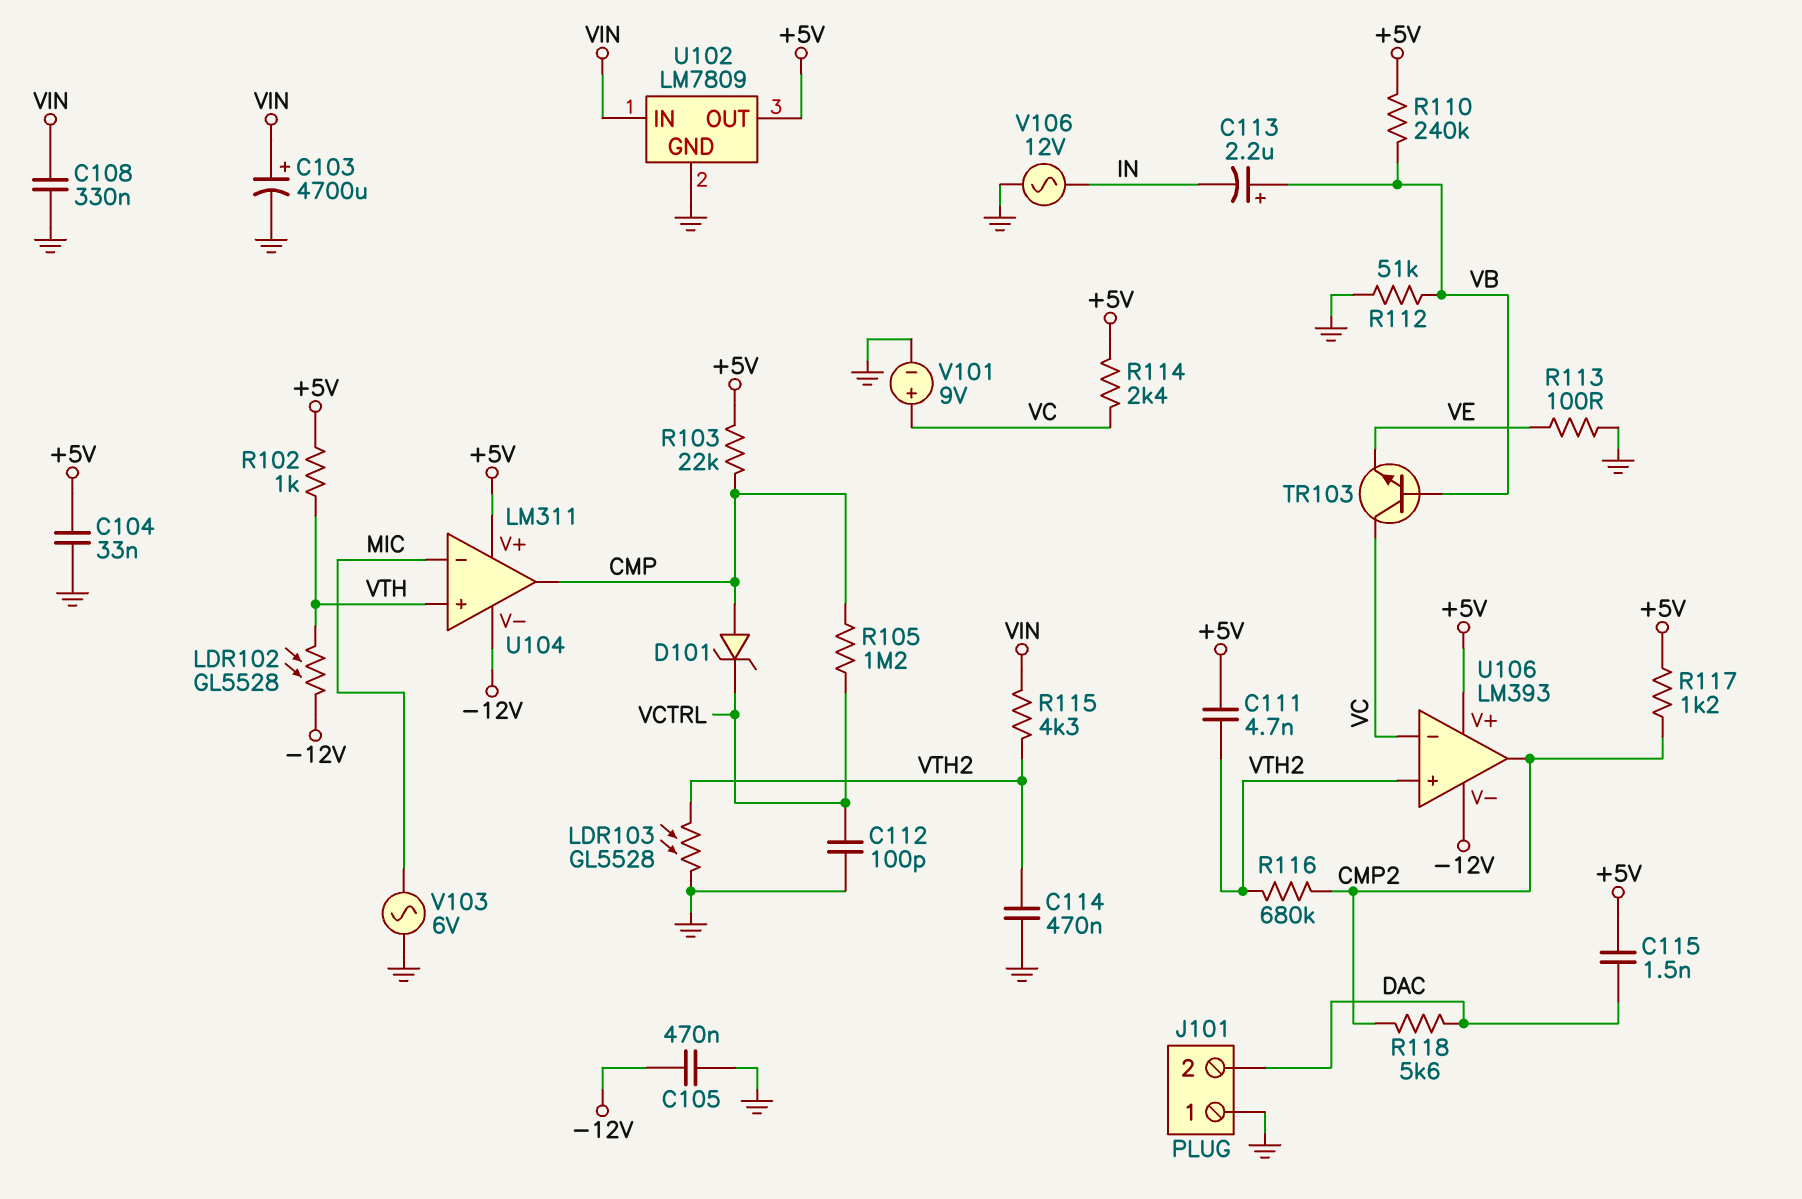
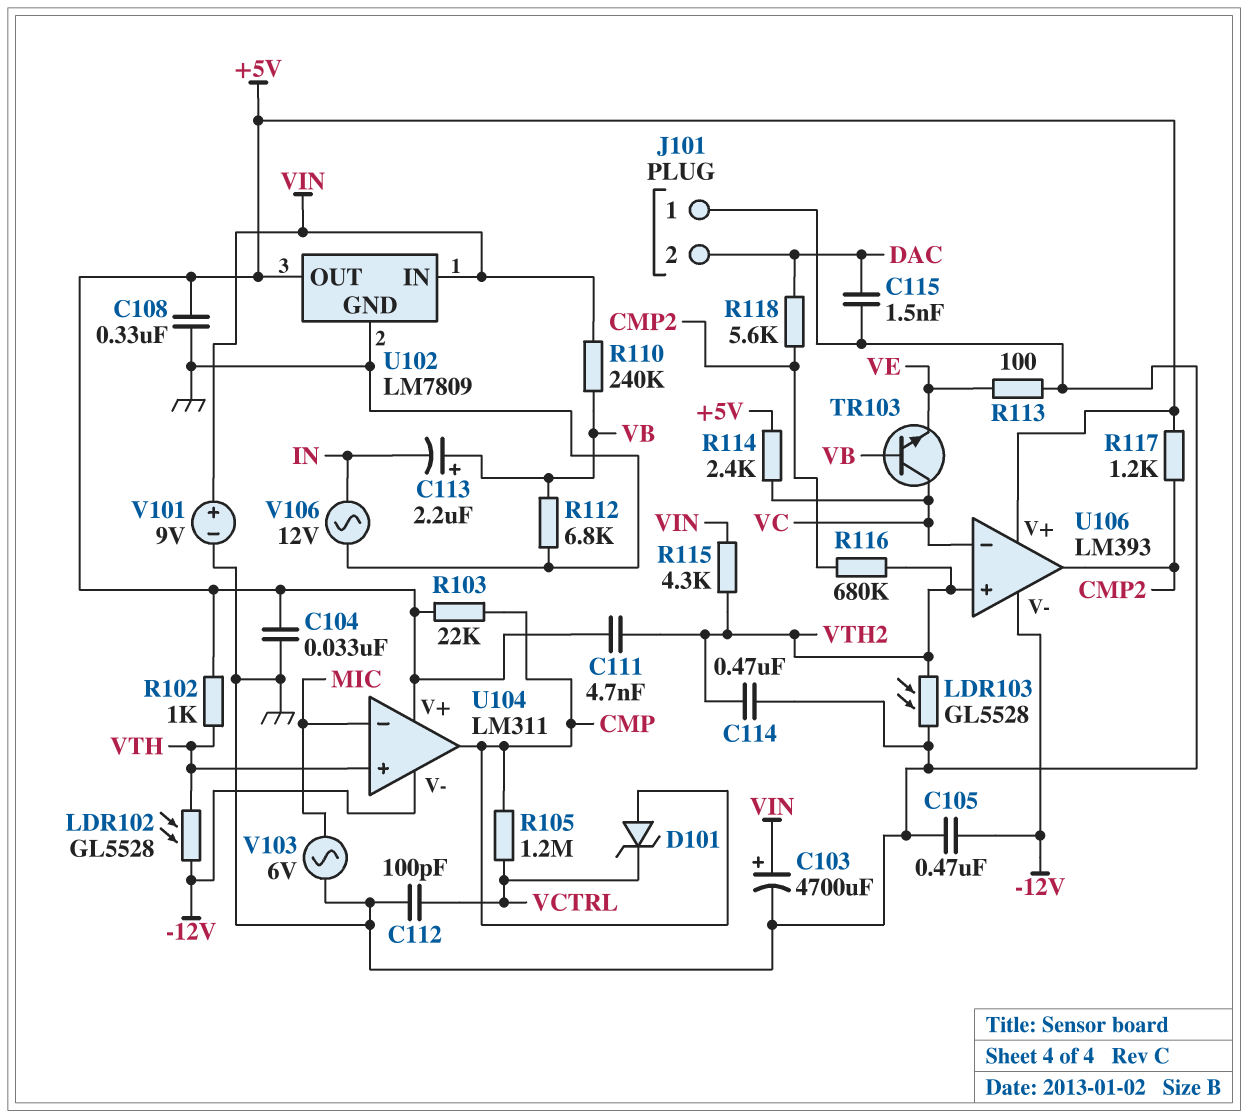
C108: 330nF (GND, VIN) -> 330nF (+5V, GND)
C115: 1.5nF (+5V, DAC) -> 1.5nF (DAC, GND)
R110: 240k (+5V, VB) -> 240k (VB, VIN)
R112: 51k (GND, VB) -> 6.8k (GND, VB)
V101: 9V (plus VC, minus GND) -> 9V (plus VIN, minus GND)

